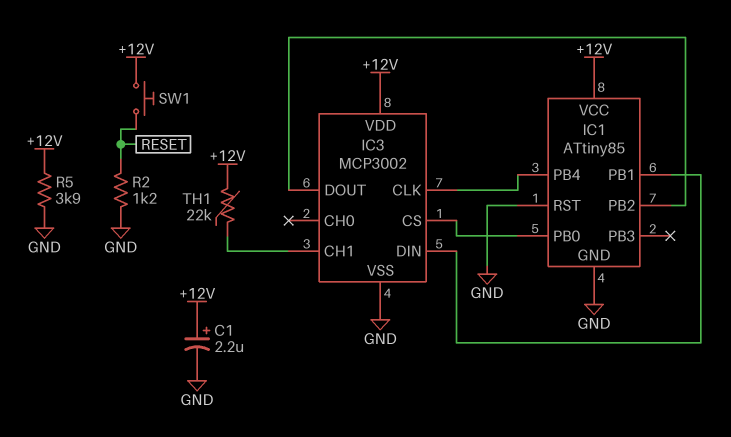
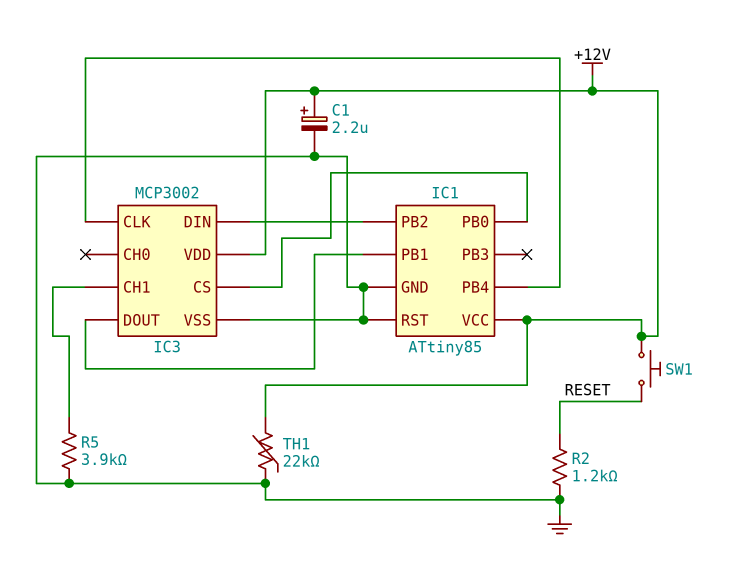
IC3 pin DIN: IC1/PB1 -> IC1/PB2
IC3 pin DOUT: IC1/PB2 -> IC1/PB1
R5: 3.9k (+12V, GND) -> 3.9k (GND, IC3/CH1)
TH1: 22k (+12V, IC3/CH1) -> 22k (+12V, GND)

